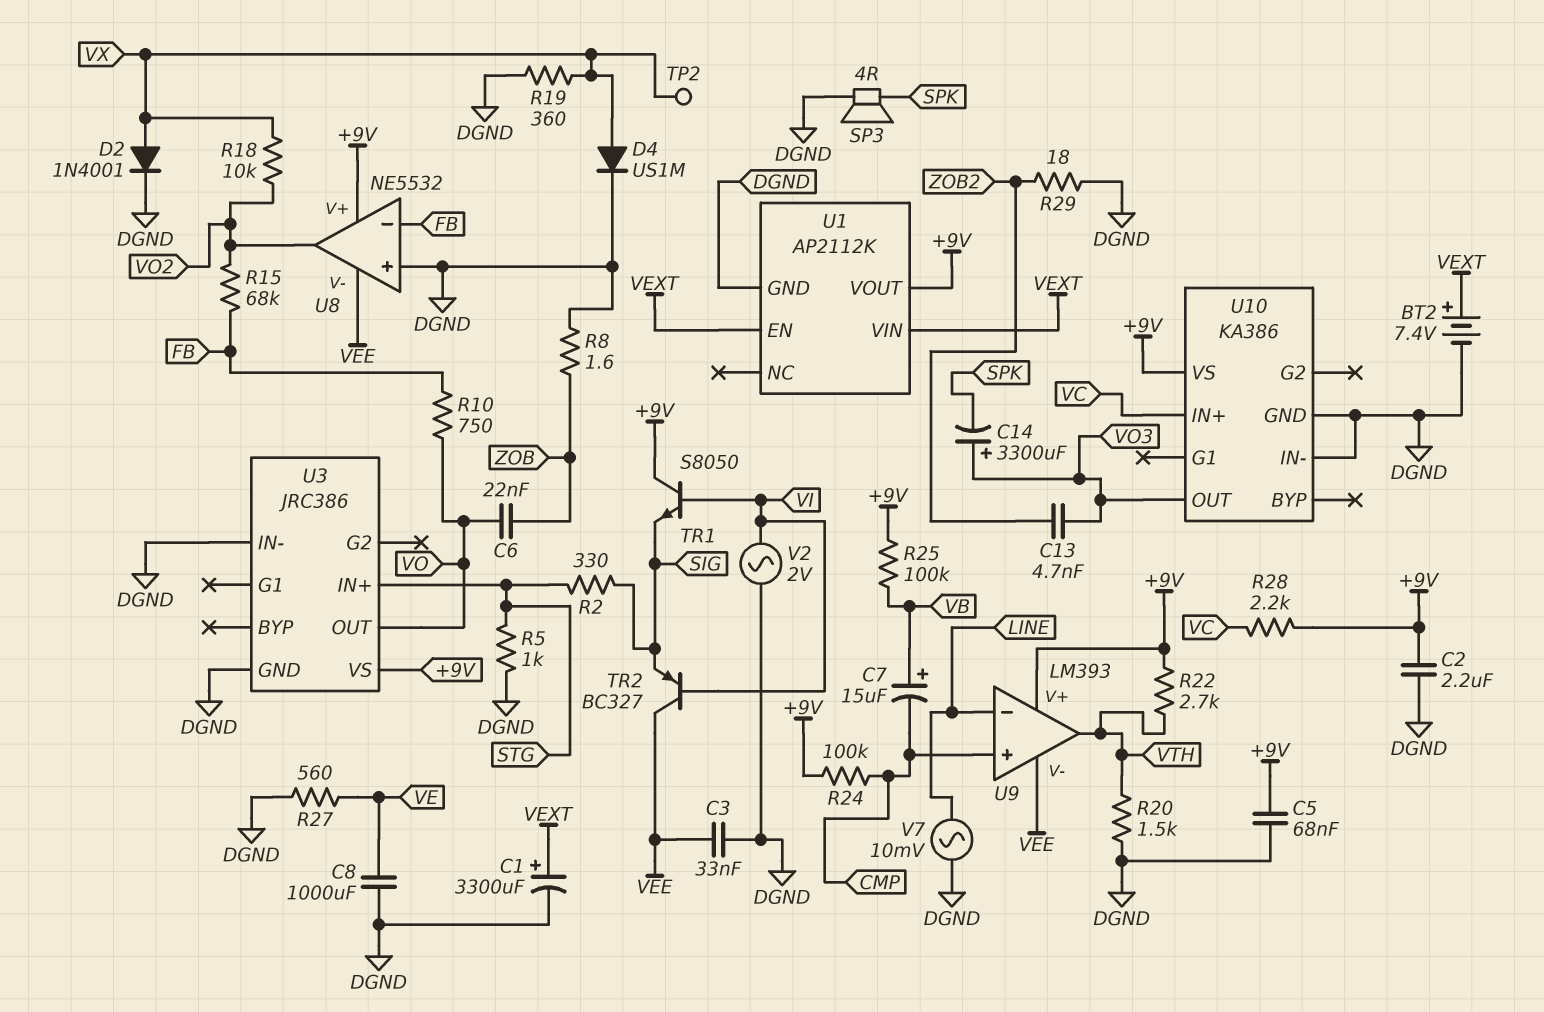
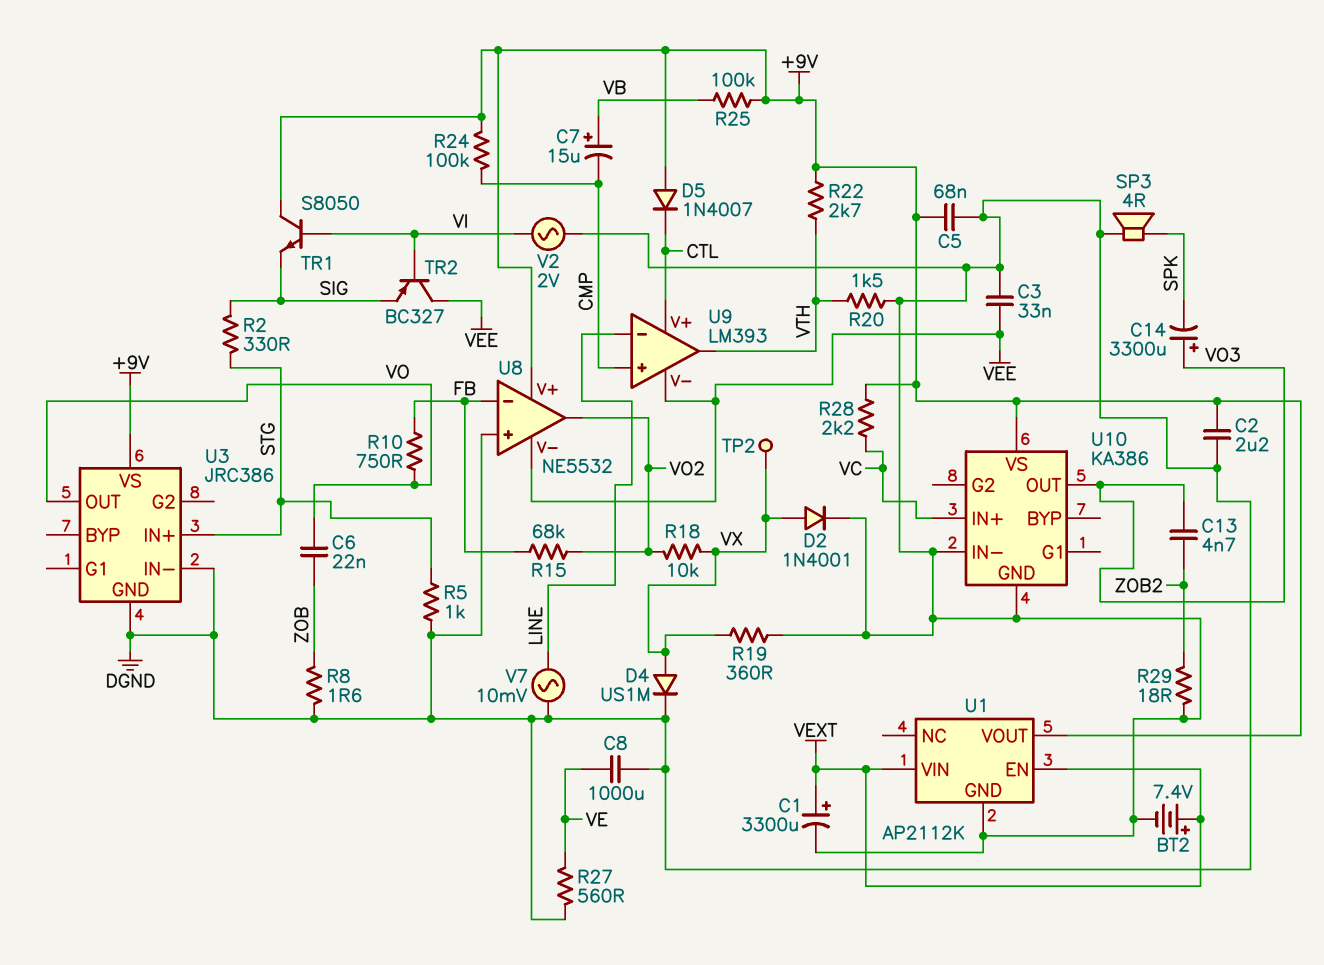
D5: none -> diode 1N4007 (A +9V, K CTL)
U9 pin V+: +9V -> CTL

